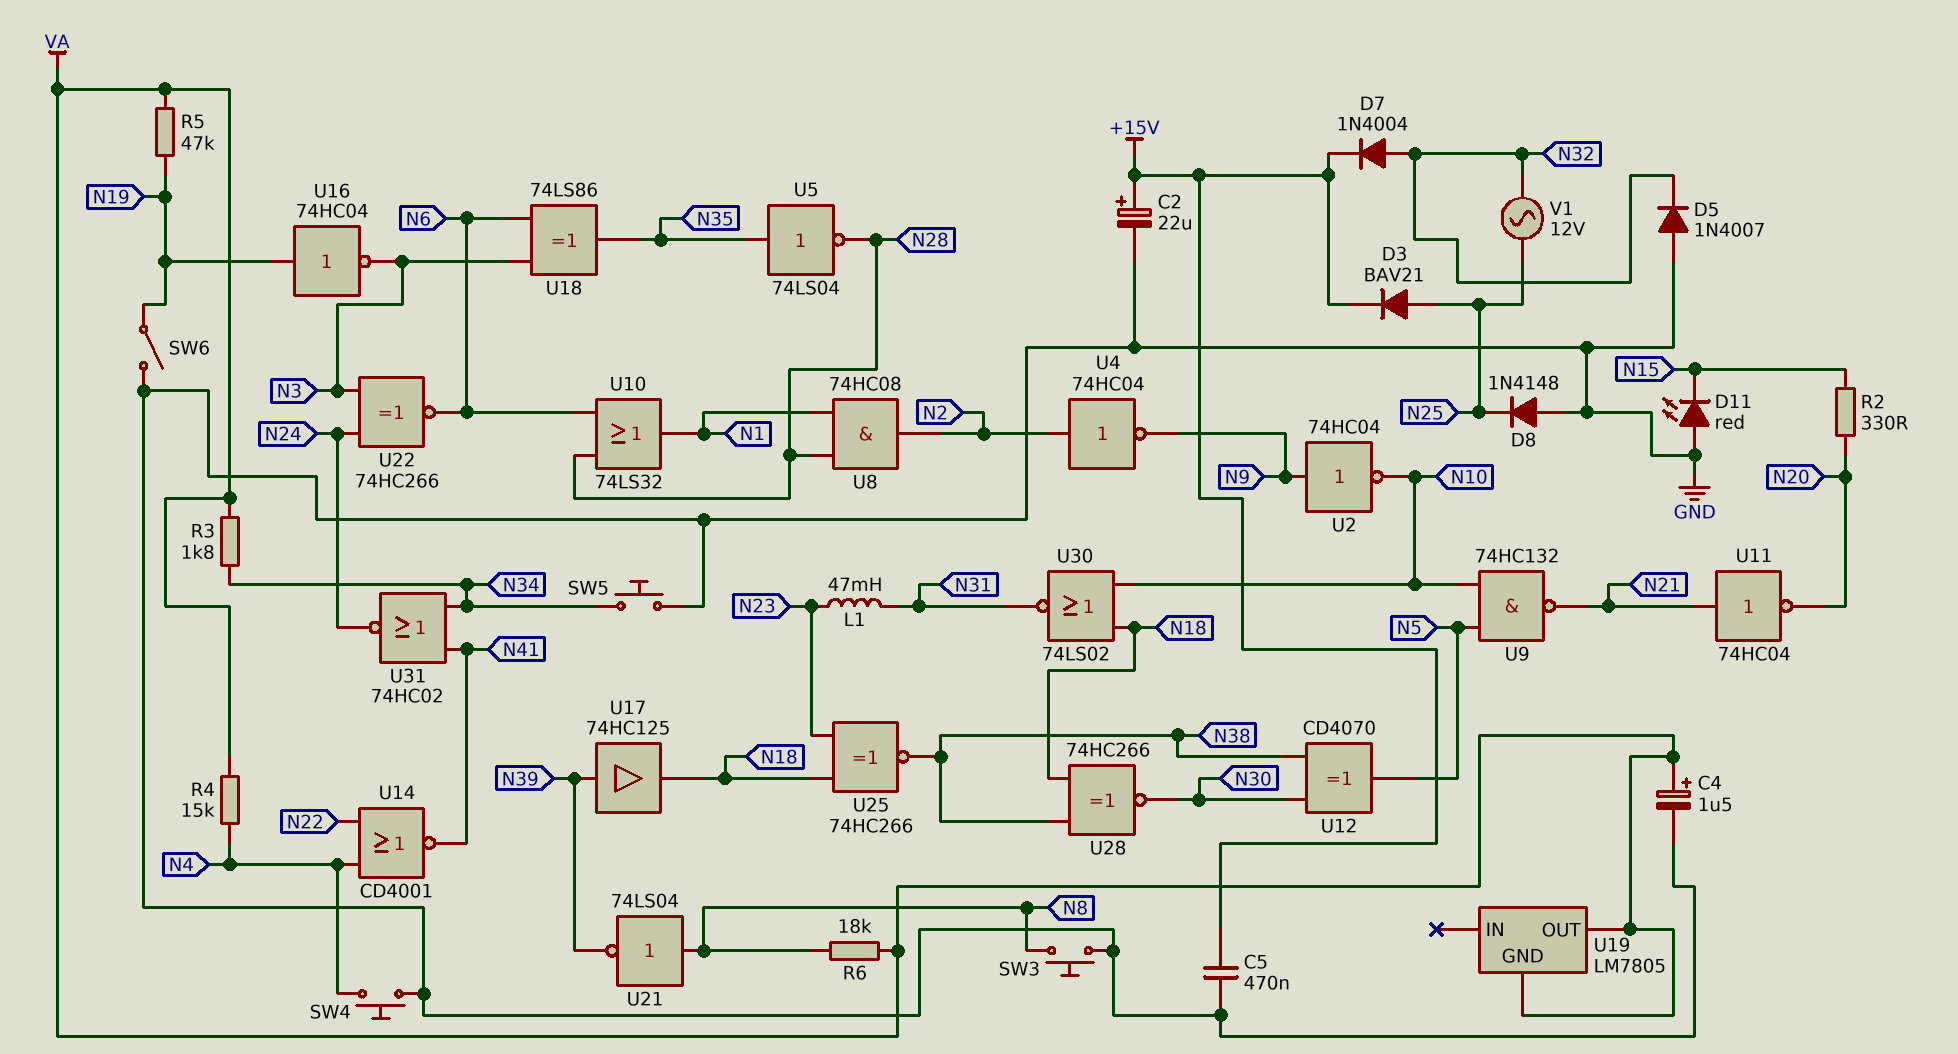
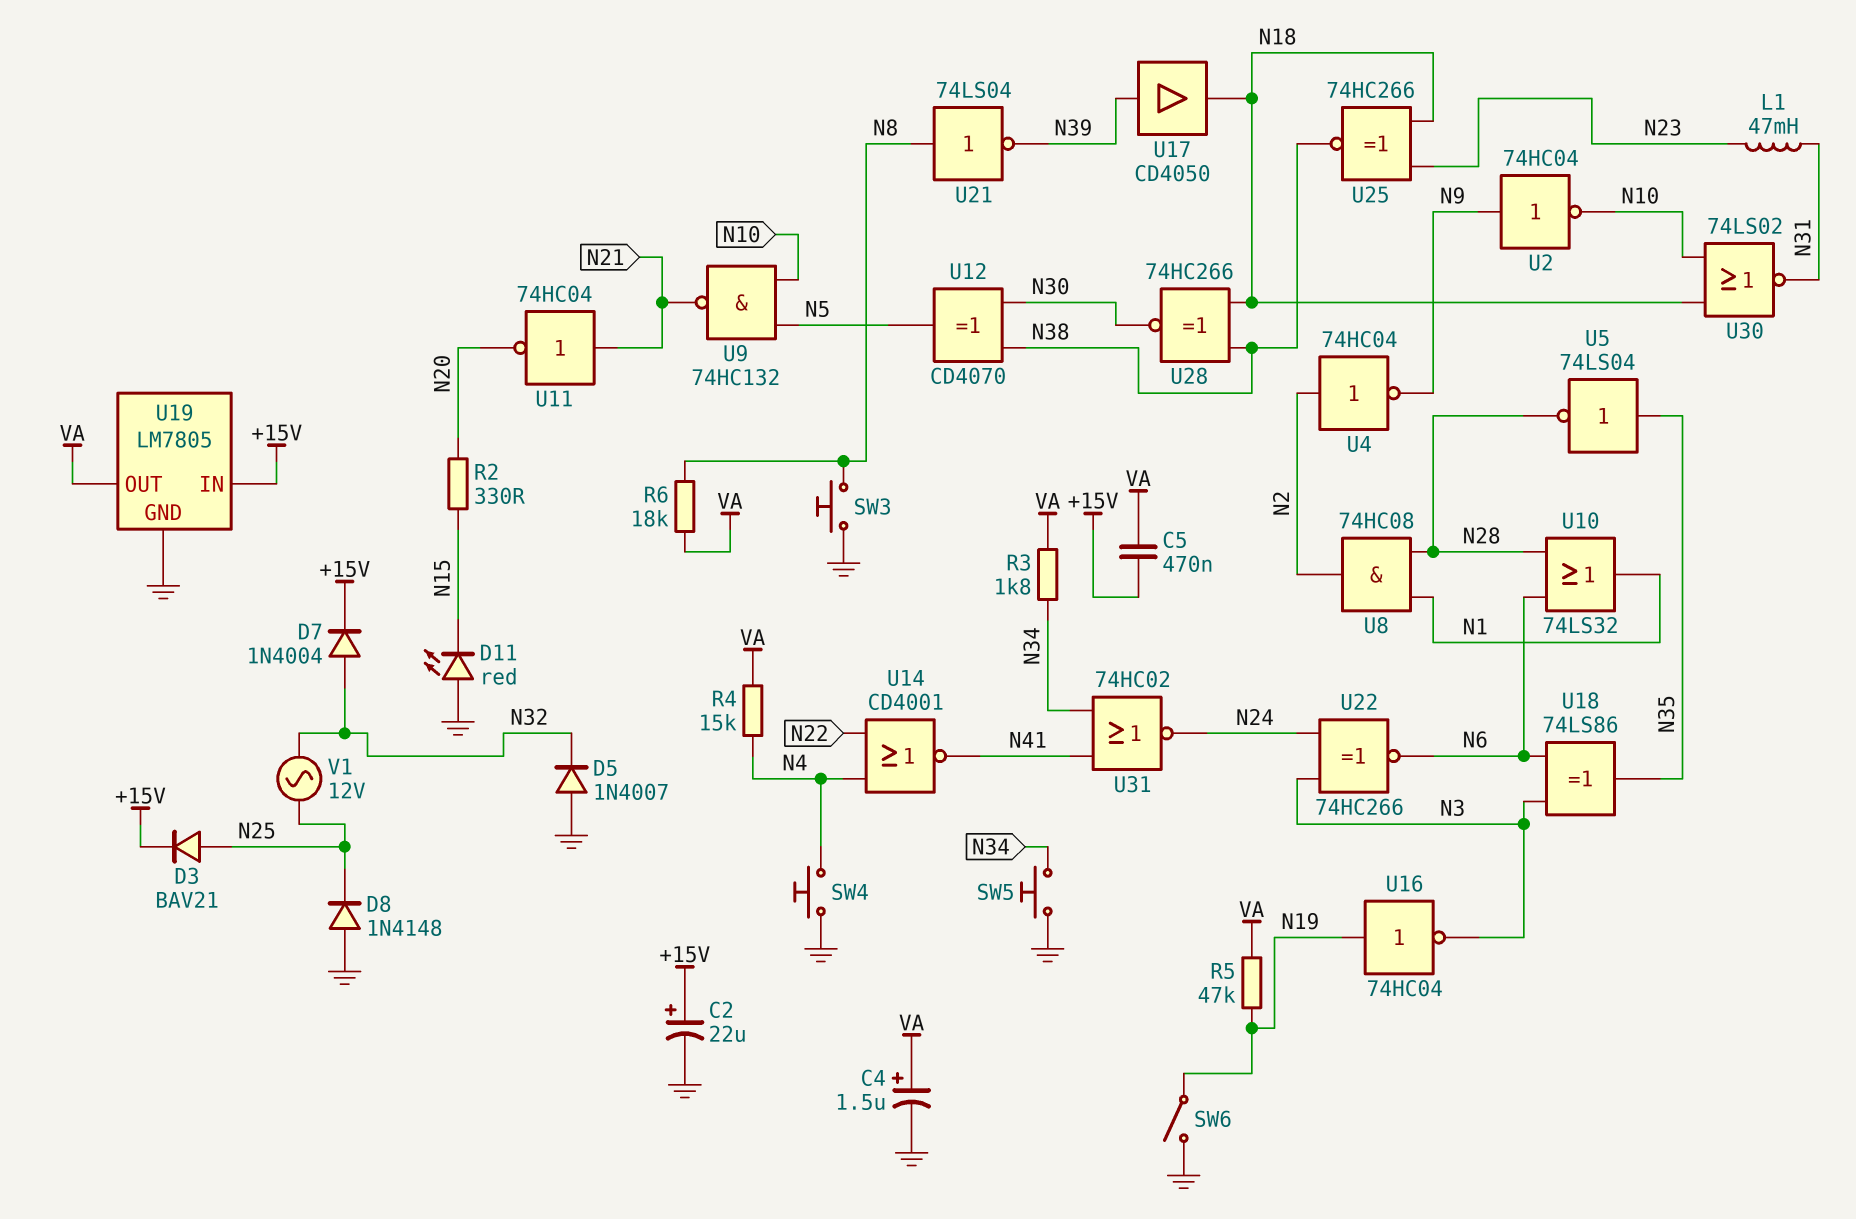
C5: 470nF (+15V, GND) -> 470nF (+15V, VA)
U17: buffer 74HC125 (in N39, out N18) -> buffer CD4050 (in N39, out N18)
U19 pin GND: VA -> GND
U19 pin IN: none -> +15V

